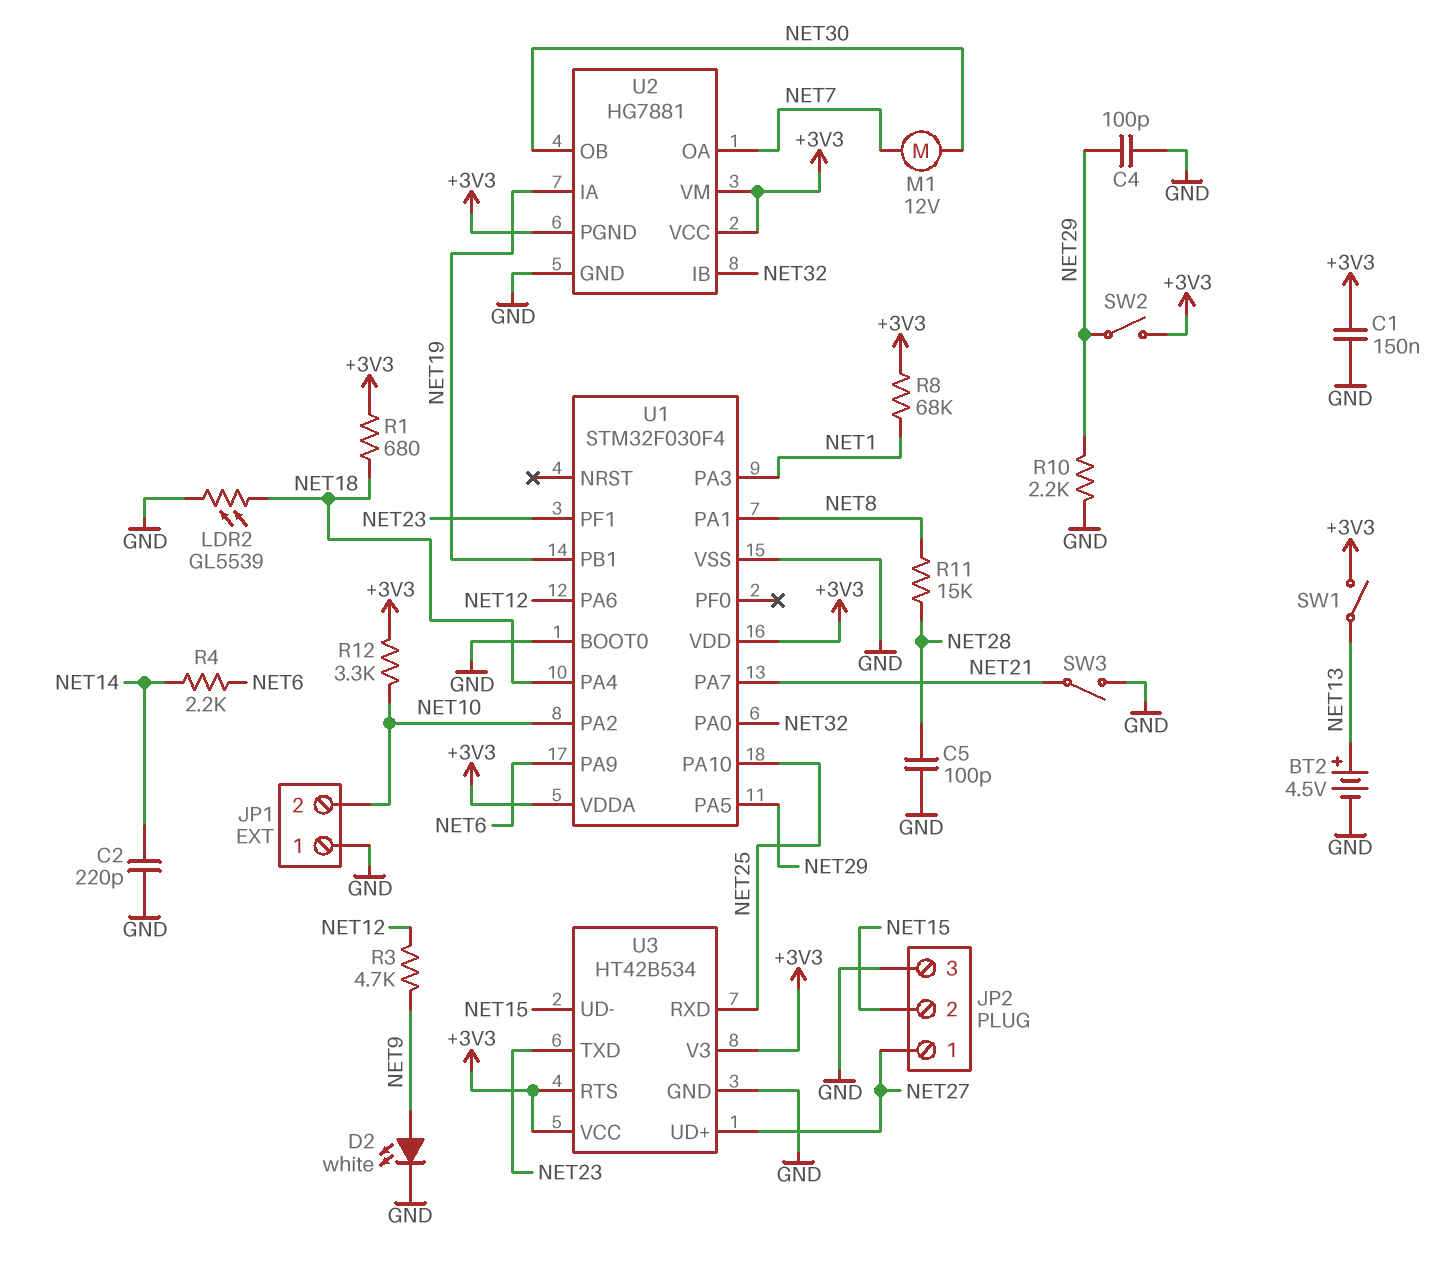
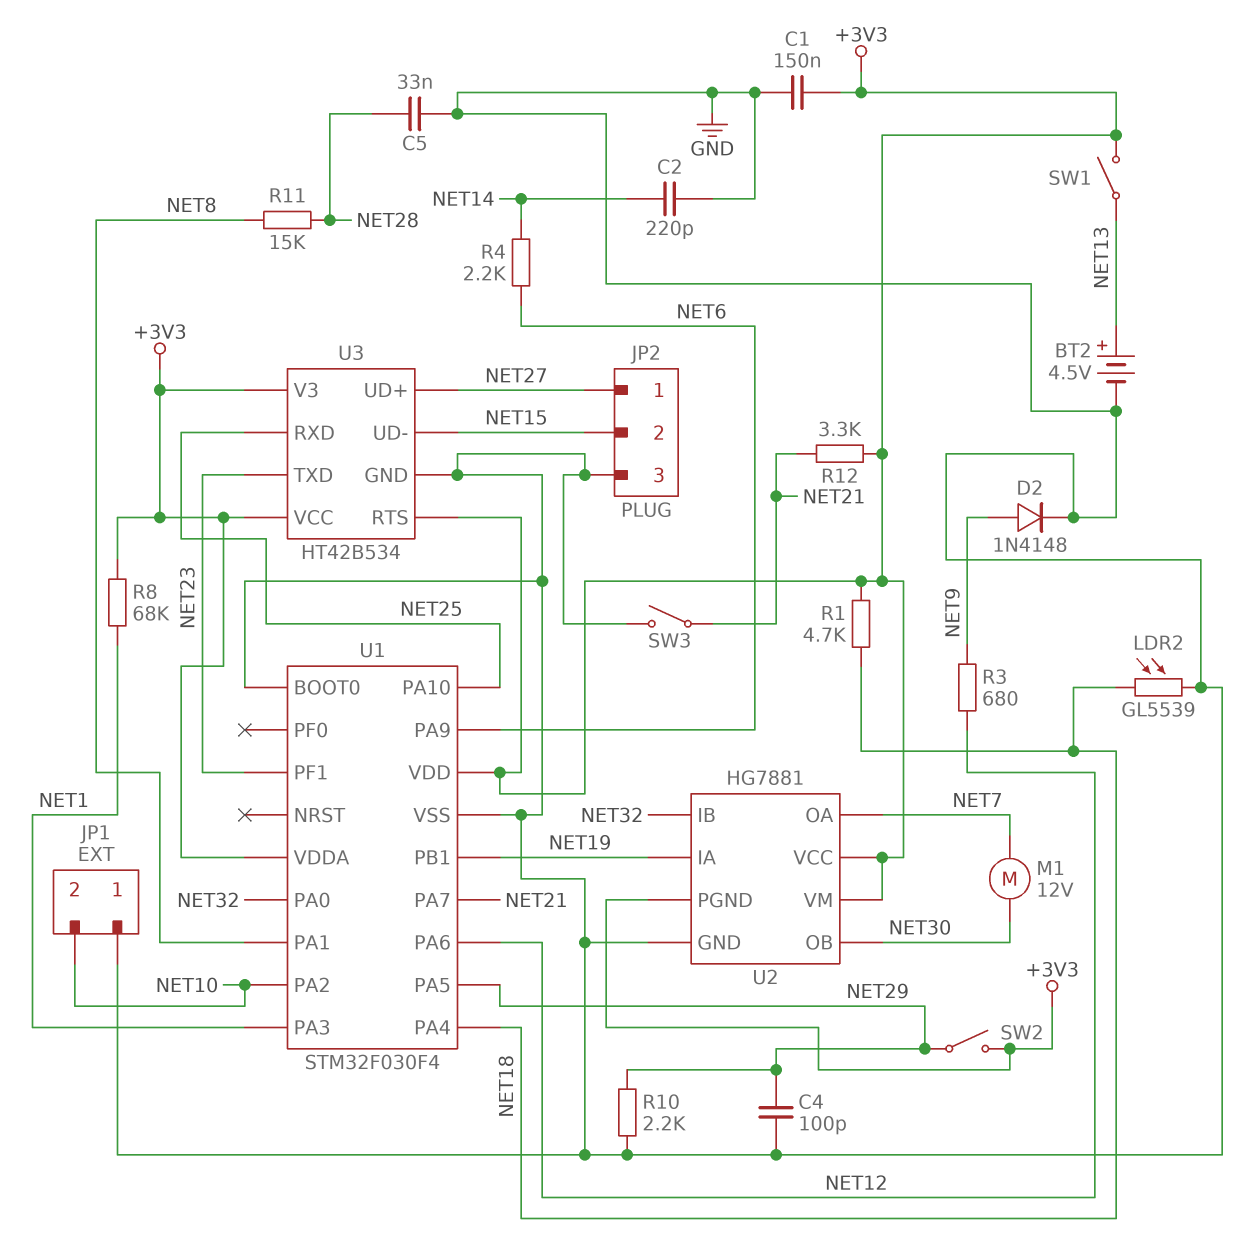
C5: 100pF (GND, NET28) -> 33nF (GND, NET28)
D2: LED white (A NET9, K GND) -> diode 1N4148 (A NET9, K GND)
R1: 680 (+3V3, NET18) -> 4.7k (+3V3, NET18)
R3: 4.7k (NET9, NET12) -> 680 (NET9, NET12)
R12: 3.3k (+3V3, NET10) -> 3.3k (+3V3, NET21)

